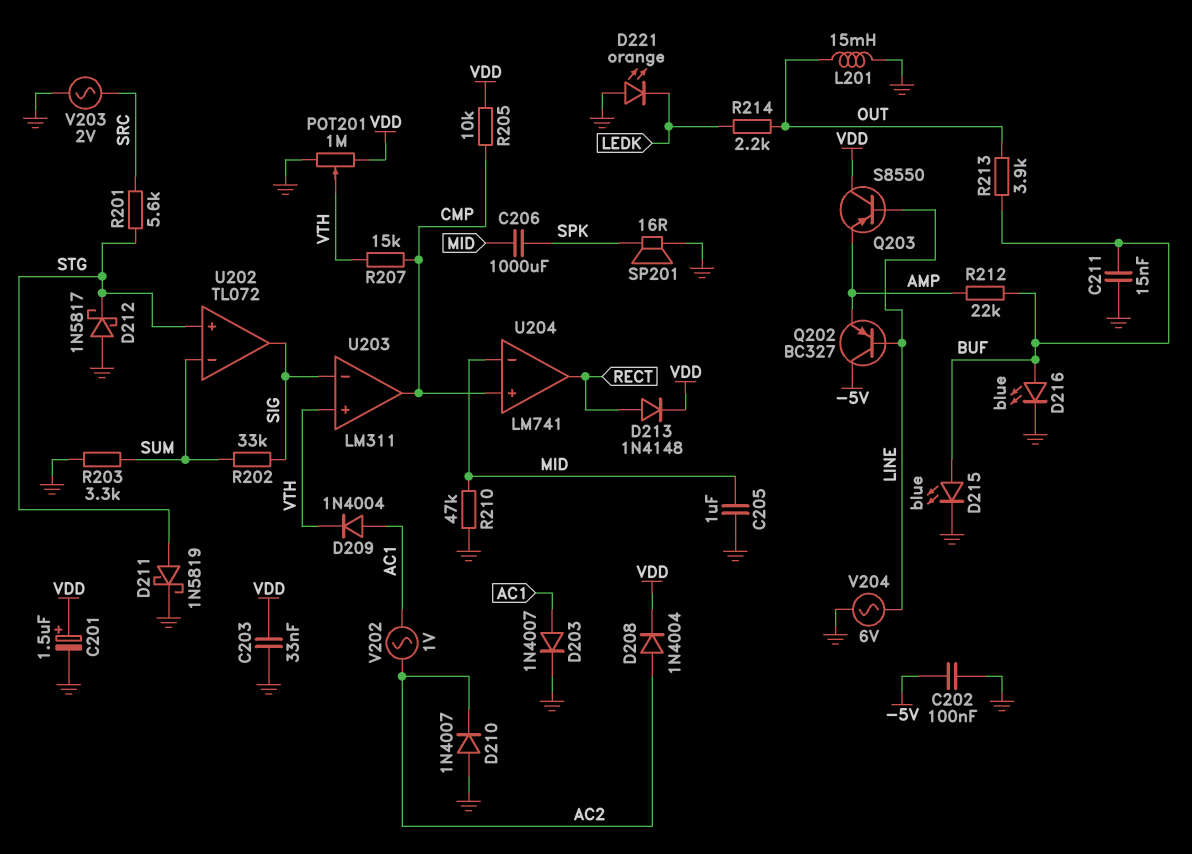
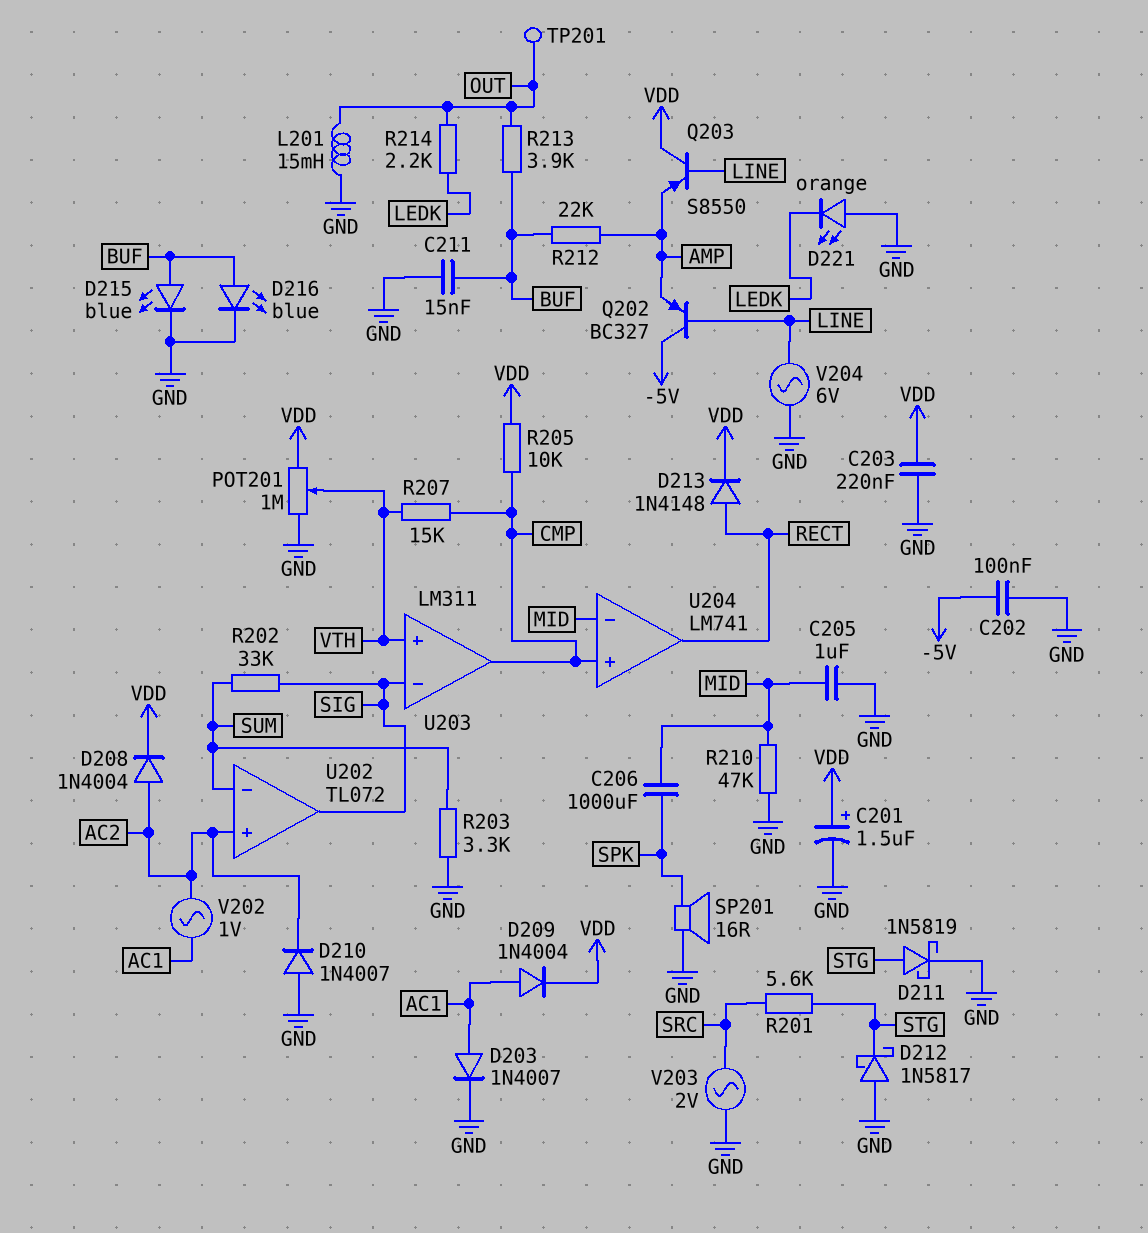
C203: 33nF (GND, VDD) -> 220nF (GND, VDD)
D209: diode 1N4004 (A AC1, K VTH) -> diode 1N4004 (A AC1, K VDD)
TP201: none -> test point (OUT)
U202 pin in+: STG -> AC2

